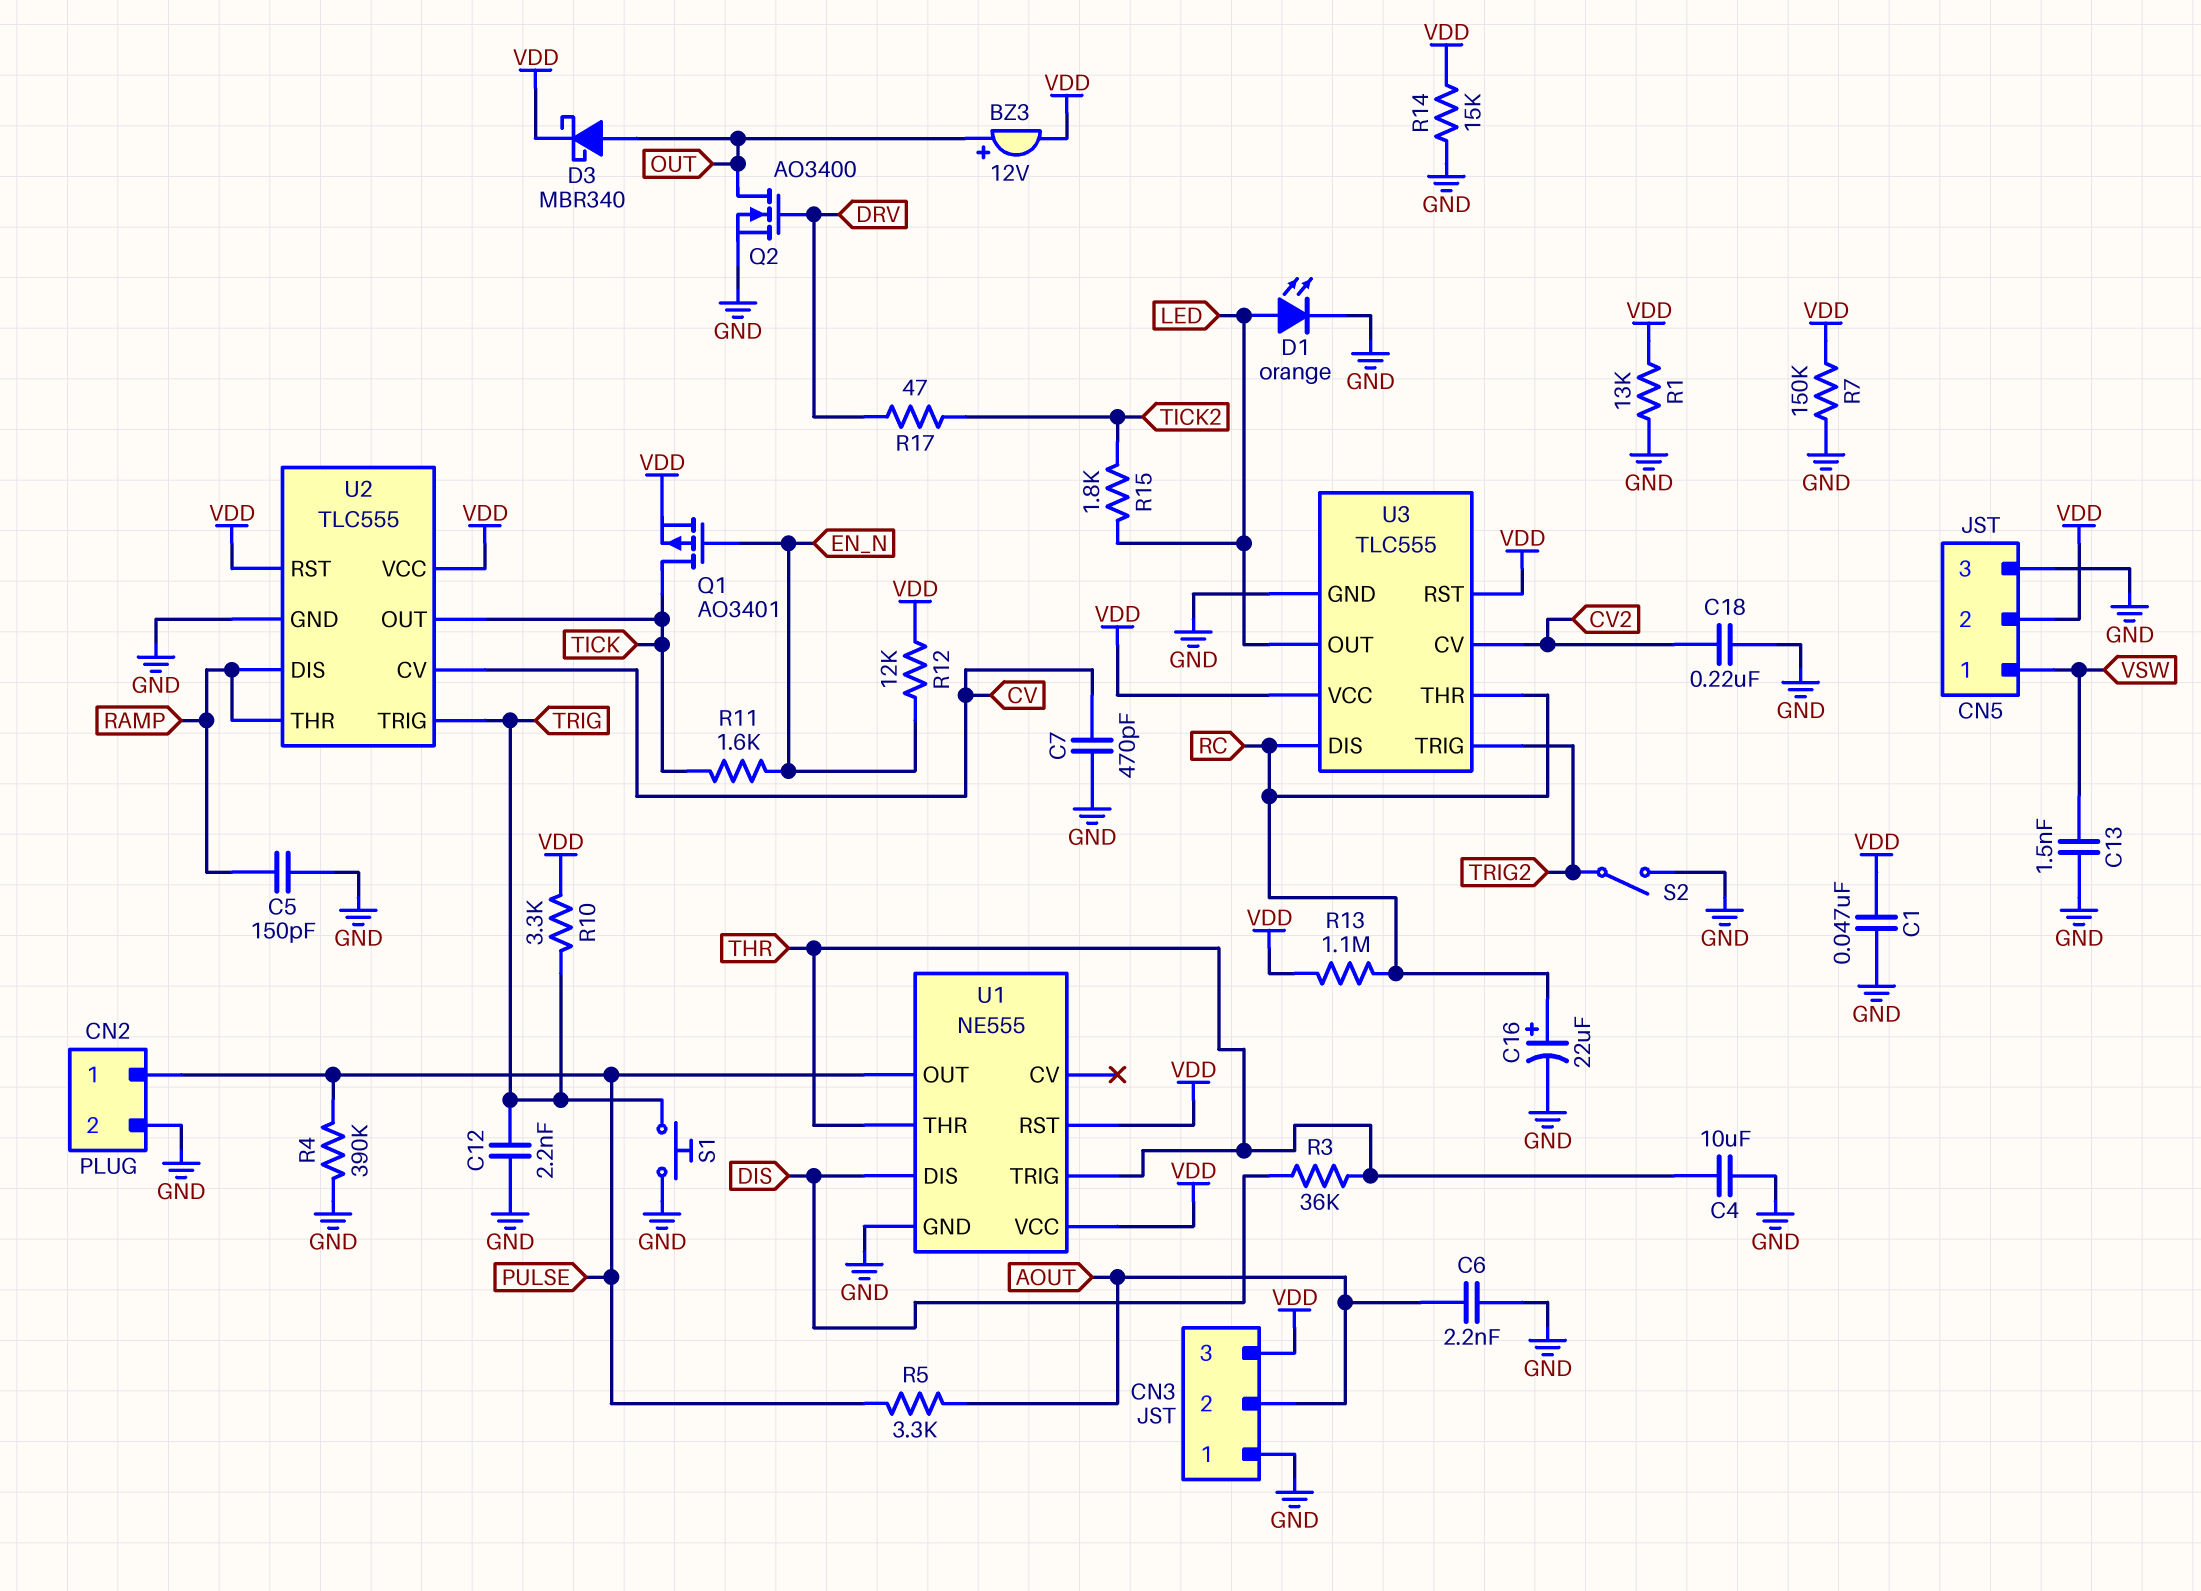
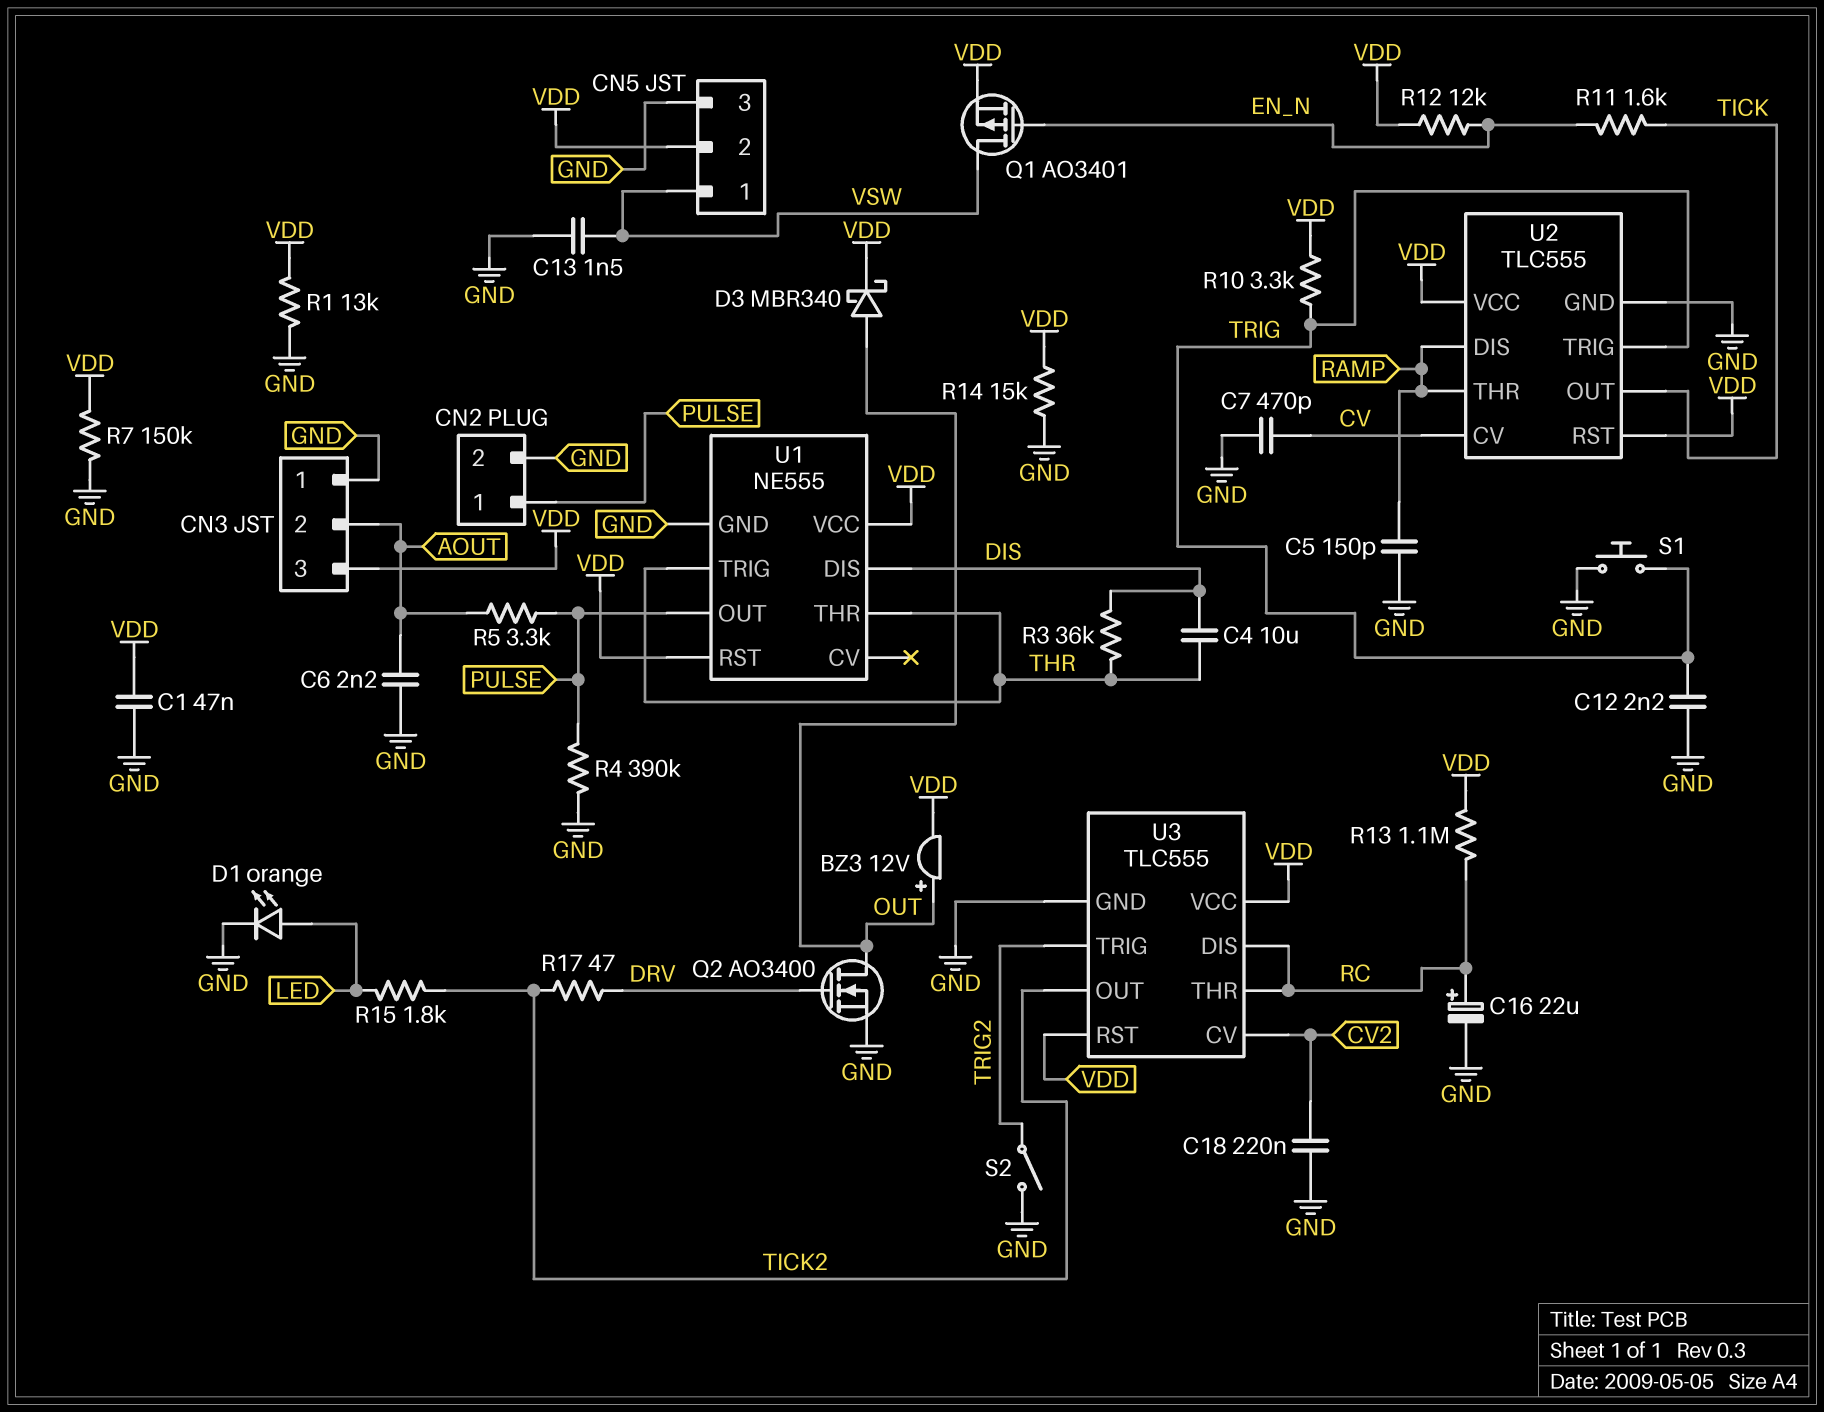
C4: 10uF (GND, THR) -> 10uF (DIS, THR)
Q1: PMOS AO3401 (G EN_N, D TICK, S VDD) -> PMOS AO3401 (G EN_N, D VSW, S VDD)
U3 pin OUT: LED -> TICK2

